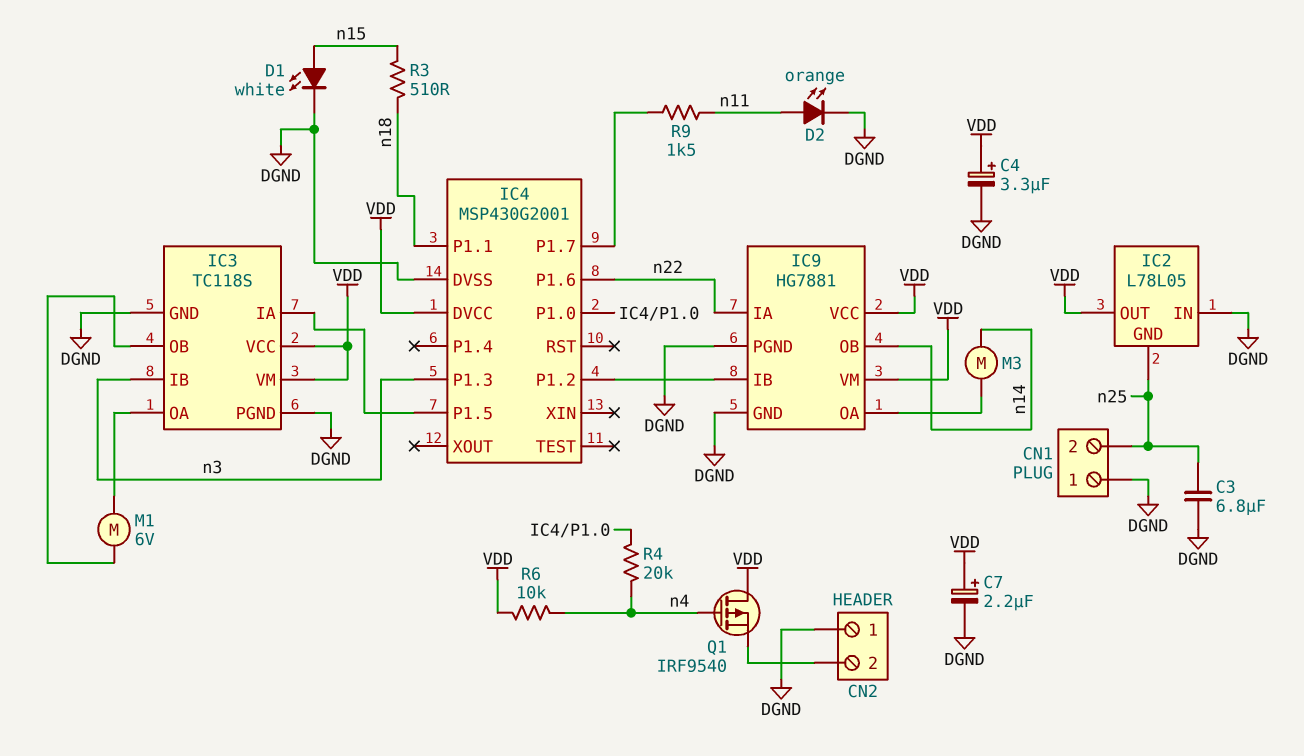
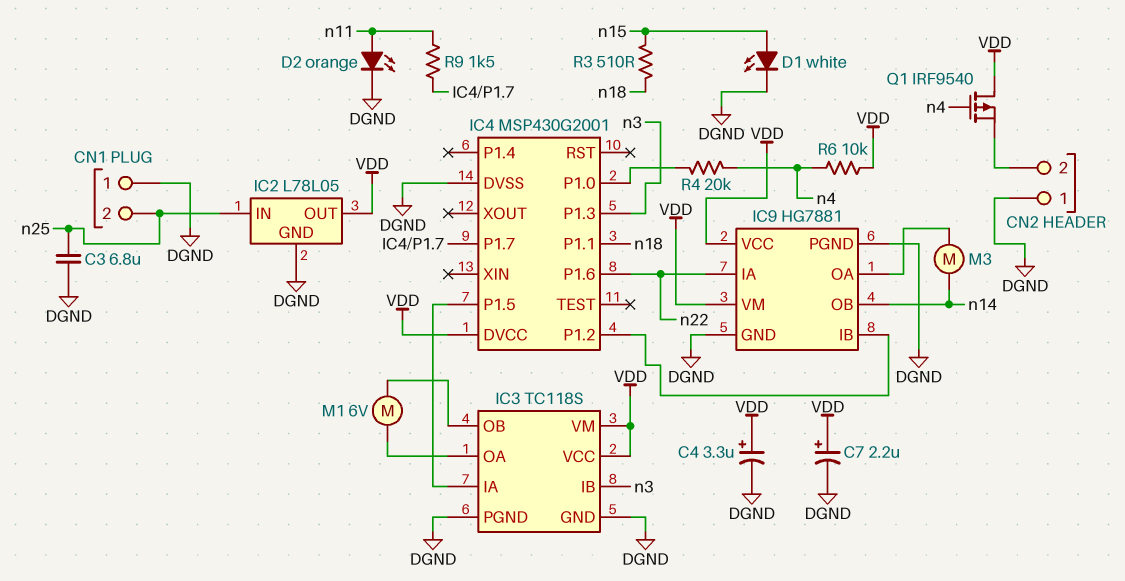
IC2 pin GND: n25 -> DGND
IC2 pin IN: DGND -> n25

